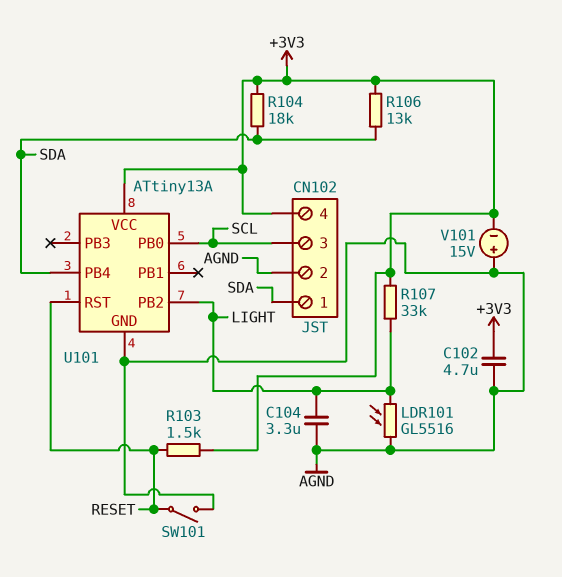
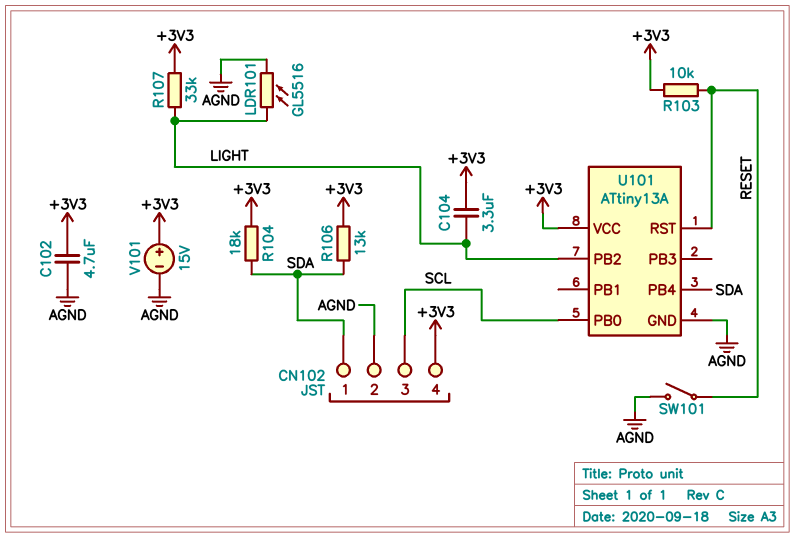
C104: 3.3uF (AGND, LIGHT) -> 3.3uF (+3V3, LIGHT)
R103: 1.5k (+3V3, RESET) -> 10k (+3V3, RESET)
V101: 15V (plus AGND, minus +3V3) -> 15V (plus +3V3, minus AGND)

